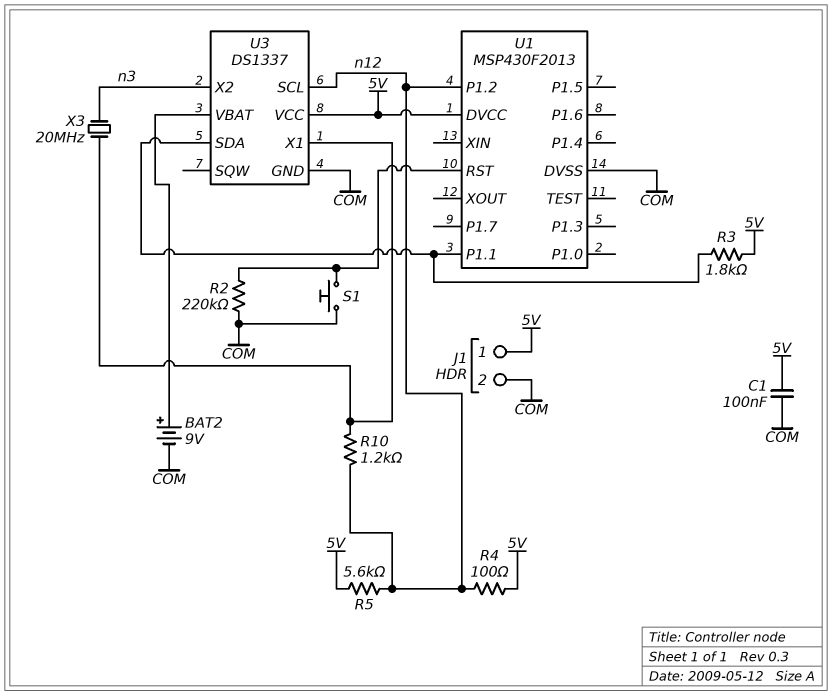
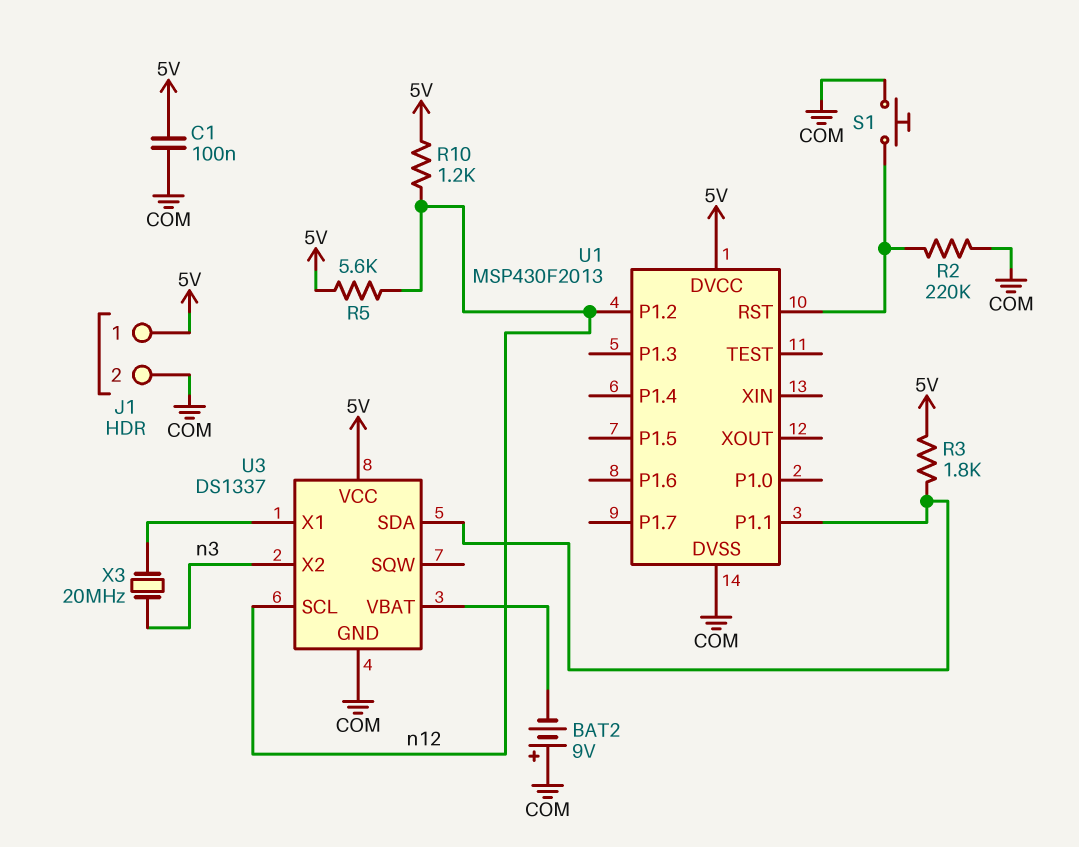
BAT2: 9V (plus U3/VBAT, minus COM) -> 9V (plus COM, minus U3/VBAT)
R4: 100 (5V, n12) -> none
R10: 1.2k (U3/X1, n12) -> 1.2k (5V, n12)

